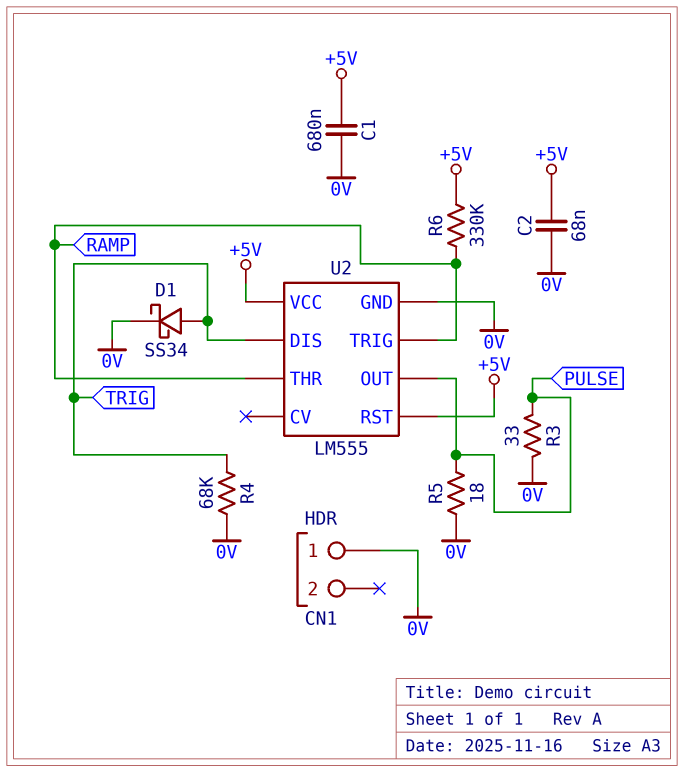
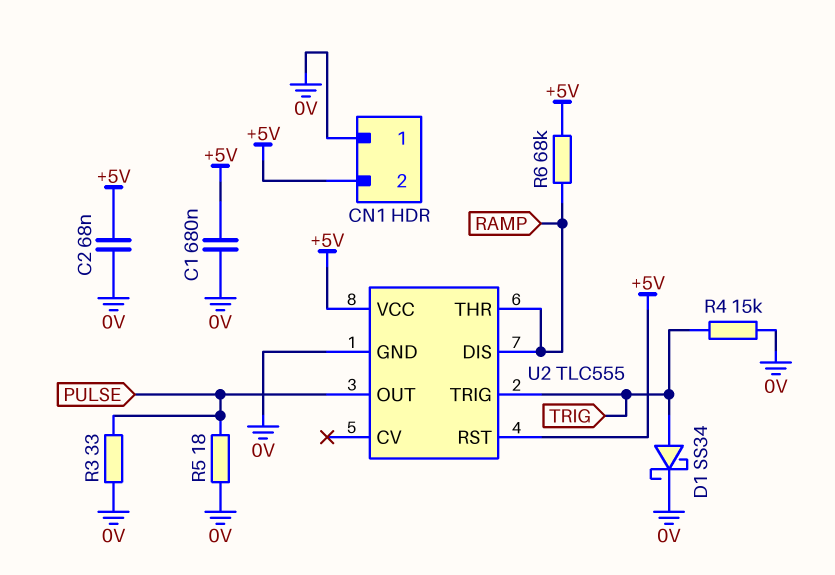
CN1 pin 2: none -> +5V
R4: 68k (0V, TRIG) -> 15k (0V, TRIG)
R6: 330k (+5V, RAMP) -> 68k (+5V, RAMP)
U2: LM555 -> TLC555
U2 pin DIS: TRIG -> RAMP
U2 pin TRIG: RAMP -> TRIG

